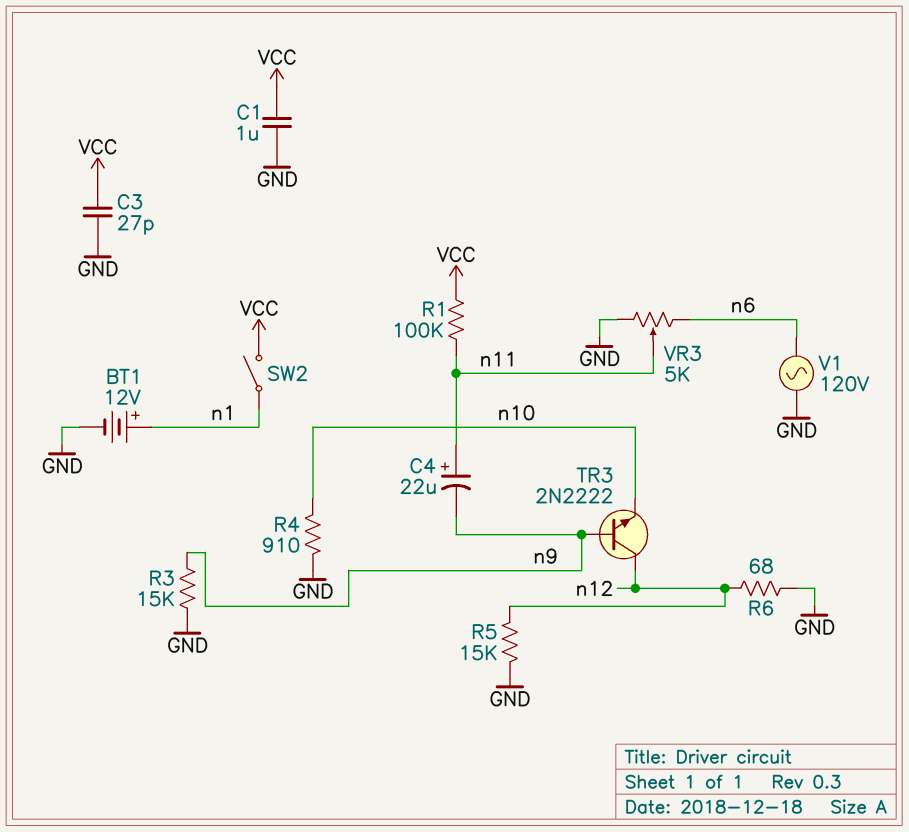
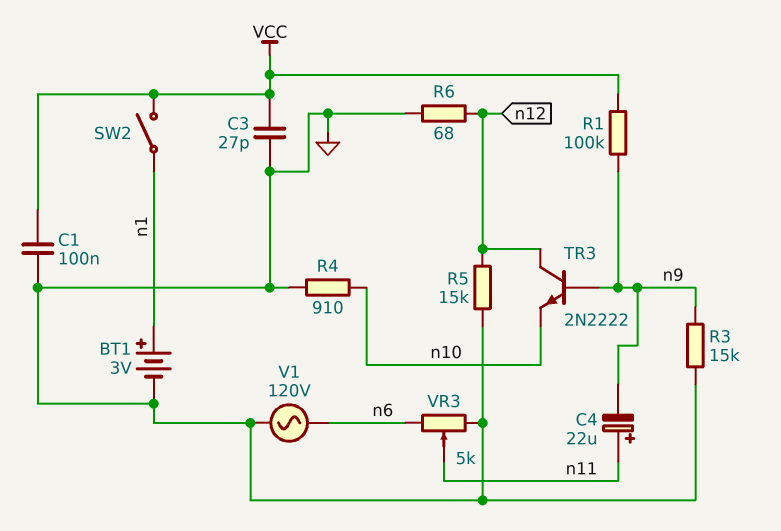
BT1: 12V (plus n1, minus GND) -> 3V (plus n1, minus GND)
C1: 1uF (GND, VCC) -> 100nF (GND, VCC)
R1: 100k (VCC, n11) -> 100k (VCC, n9)

